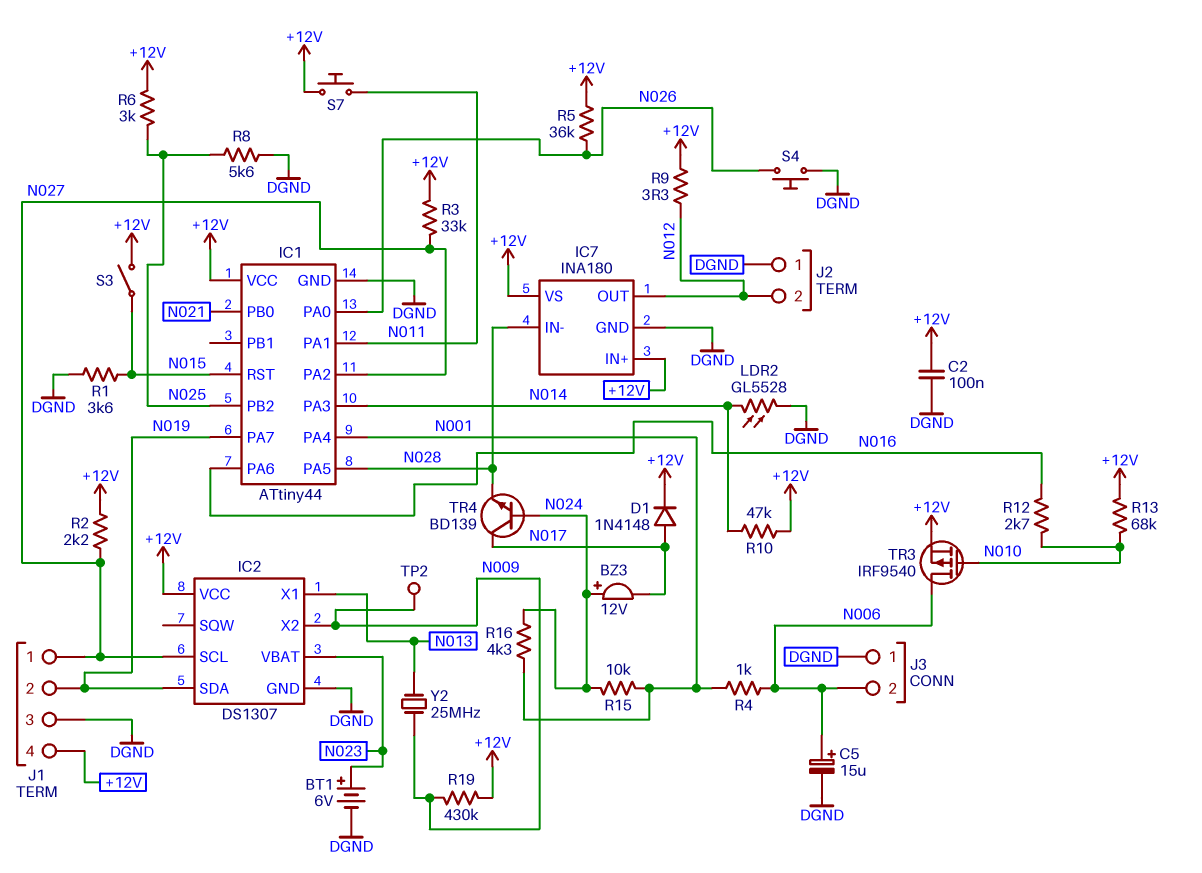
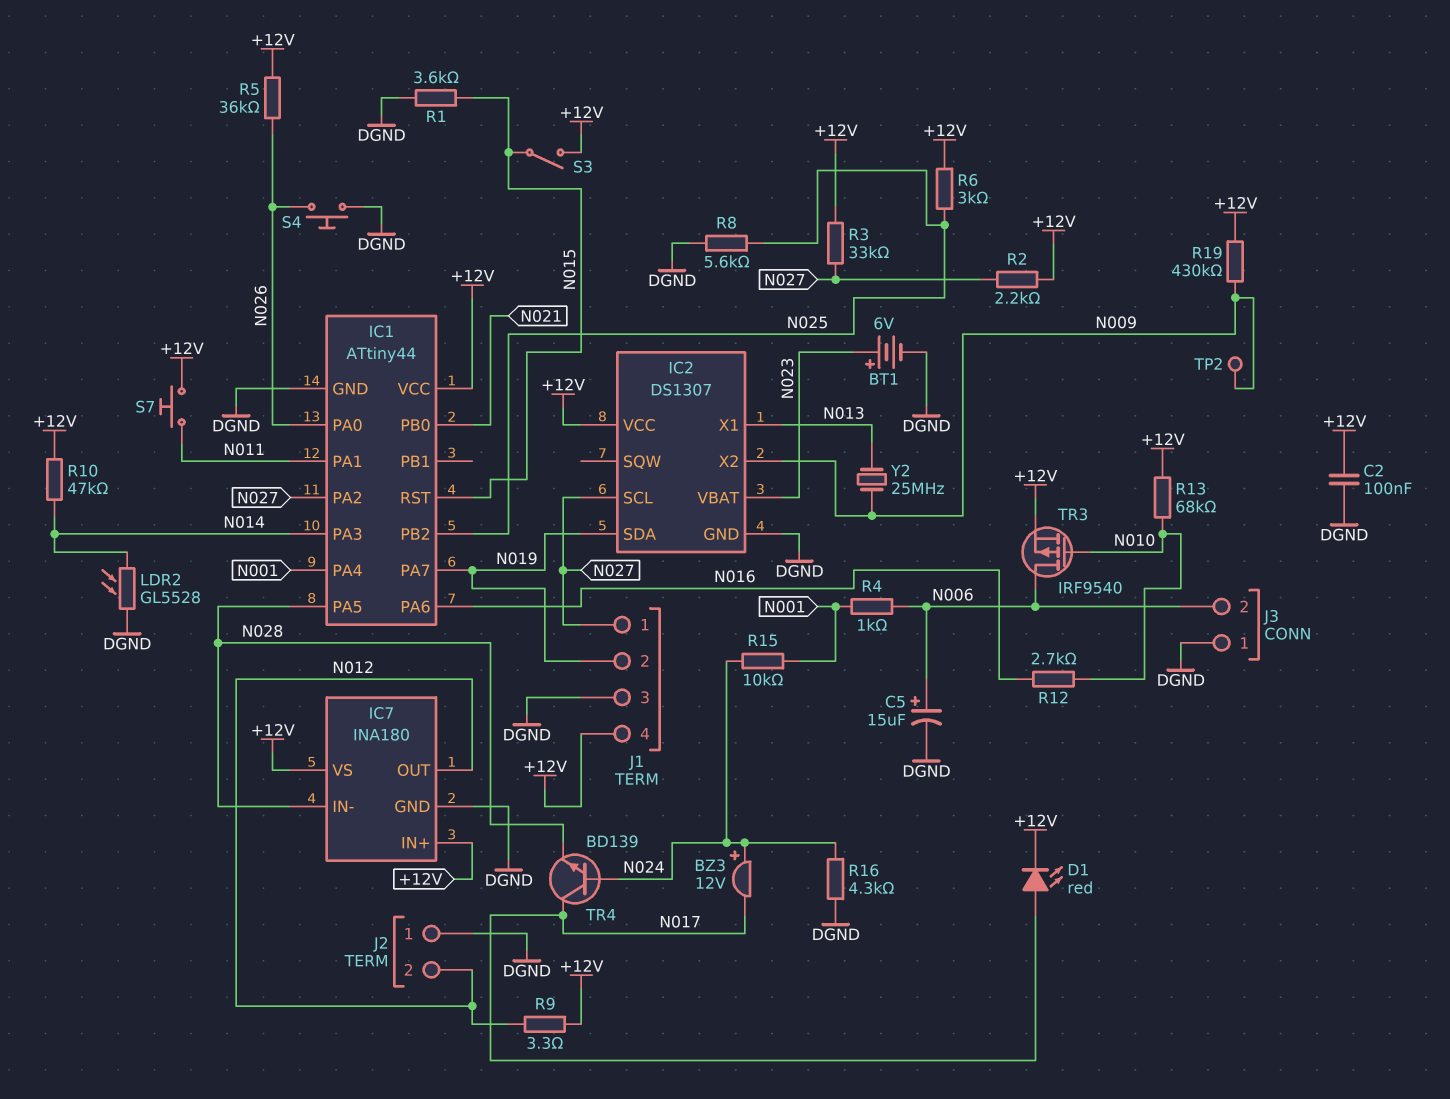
D1: diode 1N4148 (A N017, K +12V) -> LED red (A N017, K +12V)
R16: 4.3k (N001, N024) -> 4.3k (DGND, N024)

